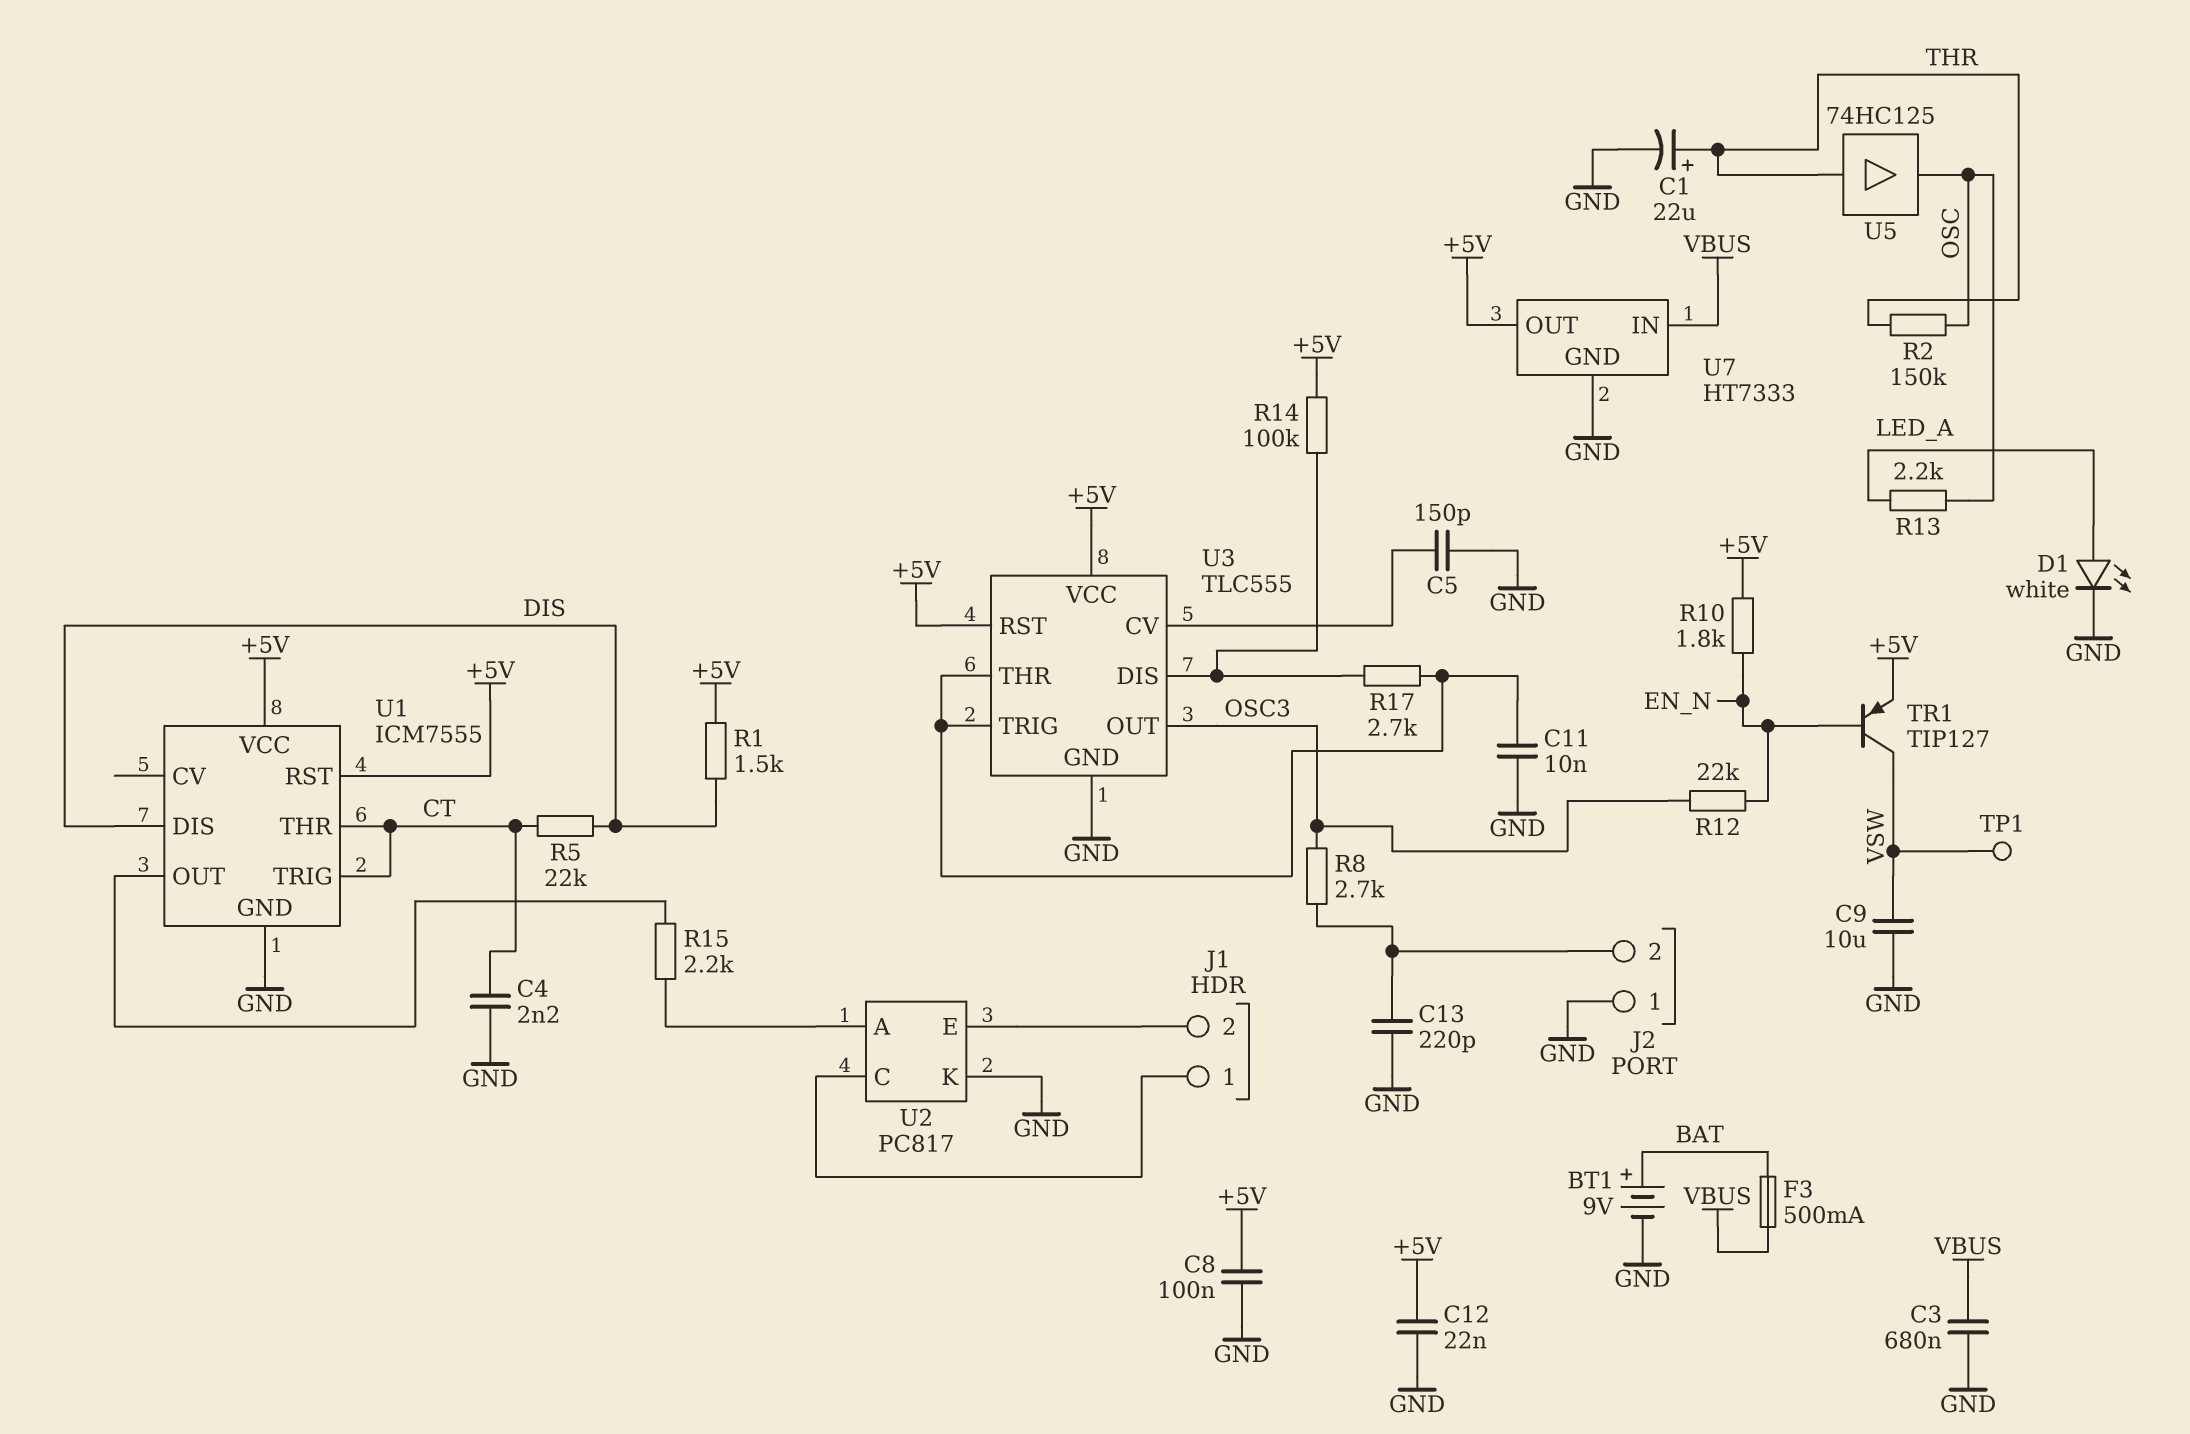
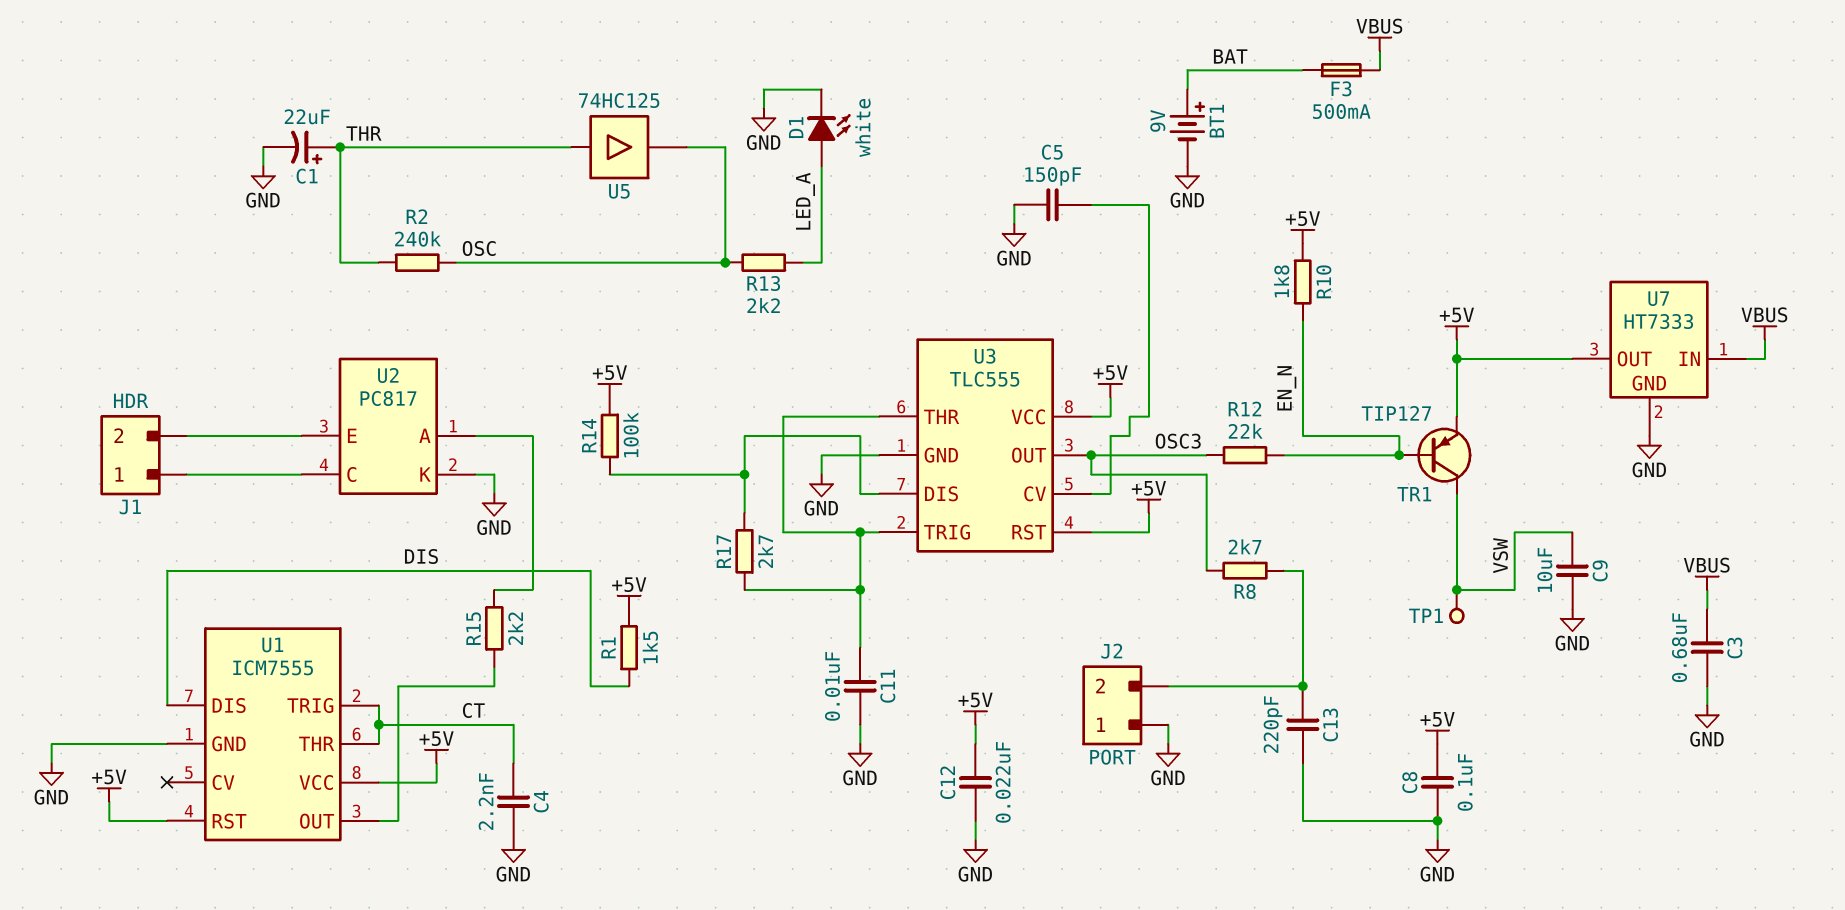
R2: 150k (OSC, THR) -> 240k (OSC, THR)
R5: 22k (CT, DIS) -> none

